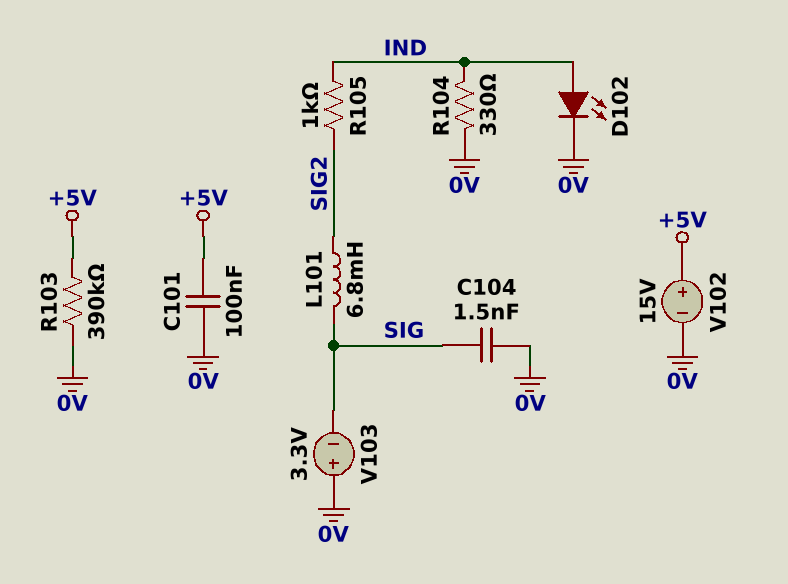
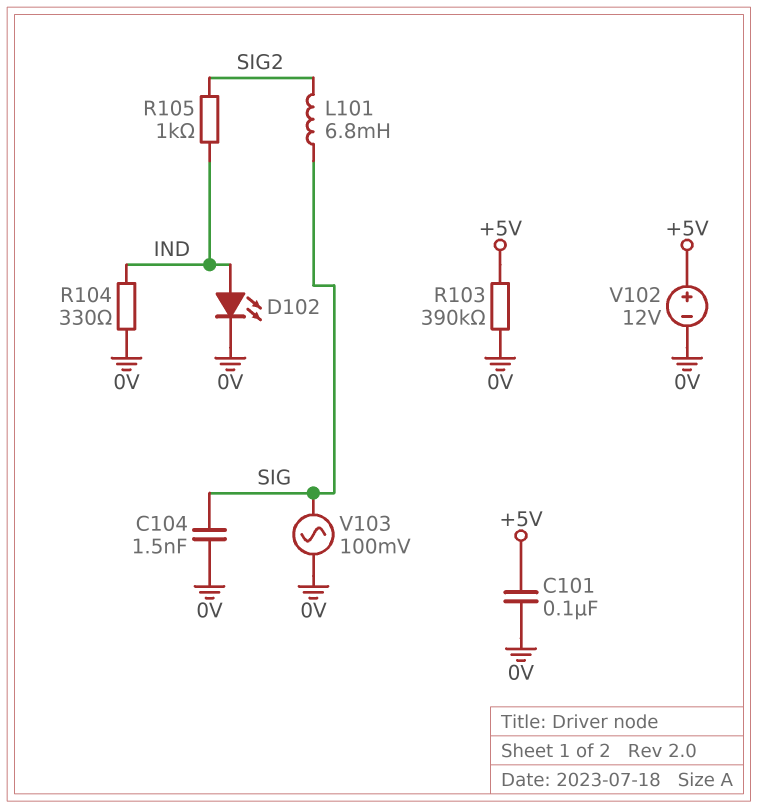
V102: 15V (plus +5V, minus 0V) -> 12V (plus +5V, minus 0V)
V103: 3.3V (plus 0V, minus SIG) -> AC 100mV (0V, SIG)

